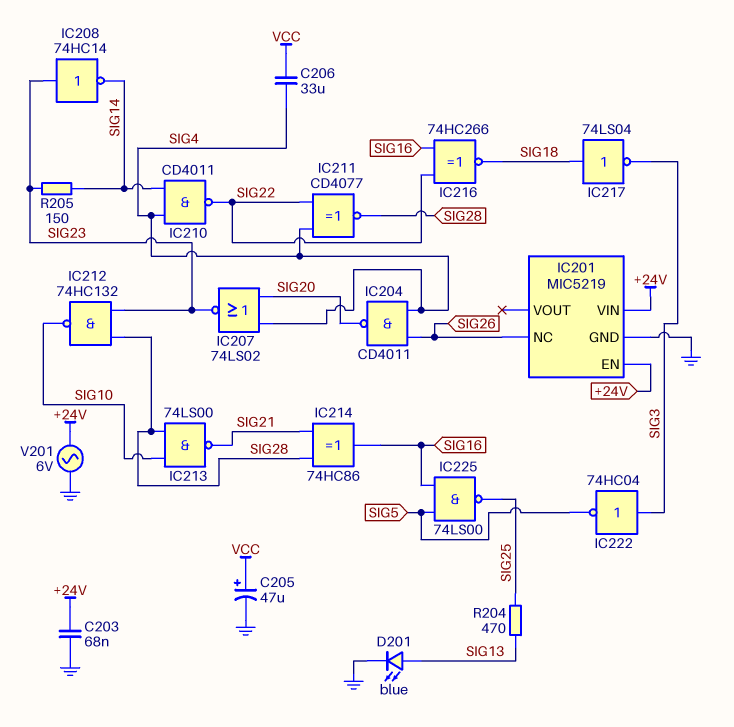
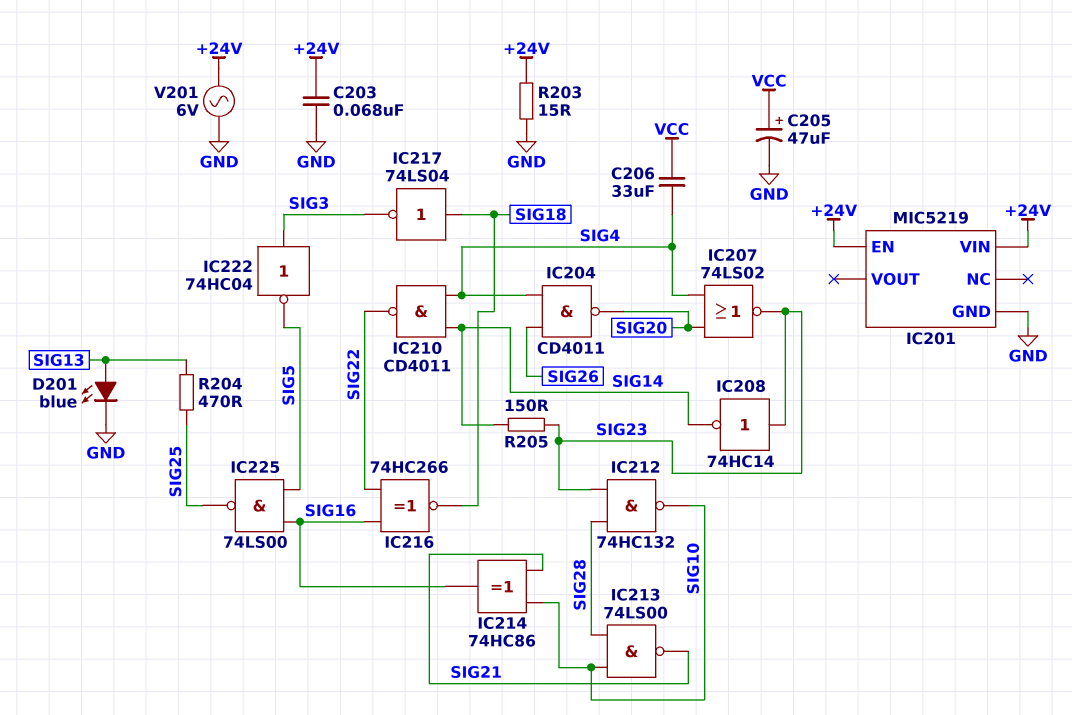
IC201 pin NC: SIG26 -> none
IC211: XNOR CD4077 (in SIG4, in SIG22, out SIG28) -> none
IC214: XOR 74HC86 (in SIG21, in SIG28, out SIG16) -> XOR 74HC86 (in SIG10, in SIG21, out SIG16)
R203: none -> 15 (+24V, GND)

